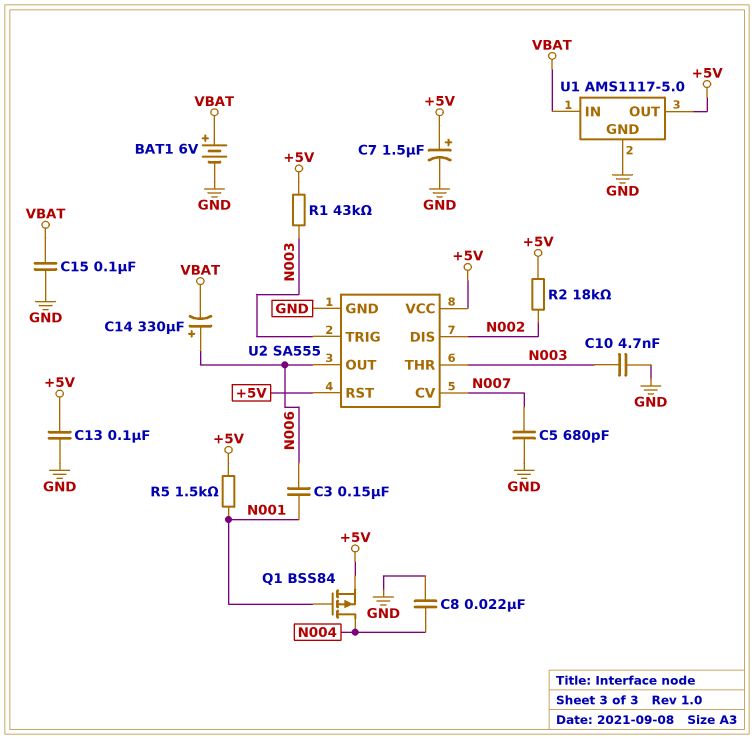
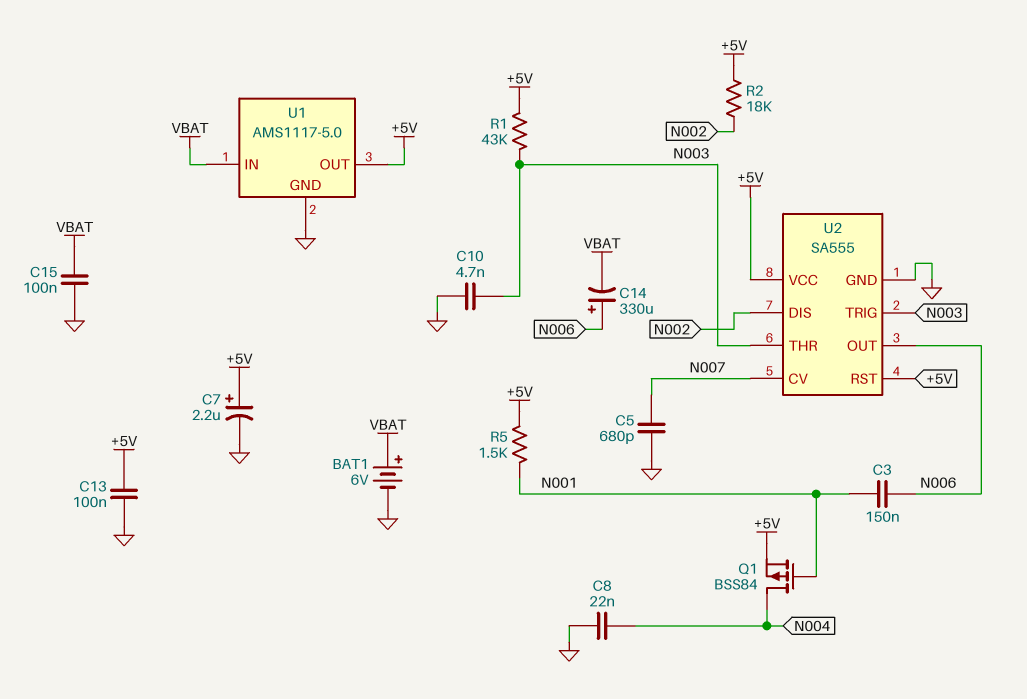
C7: 1.5uF (plus +5V, minus GND) -> 2.2uF (plus +5V, minus GND)

